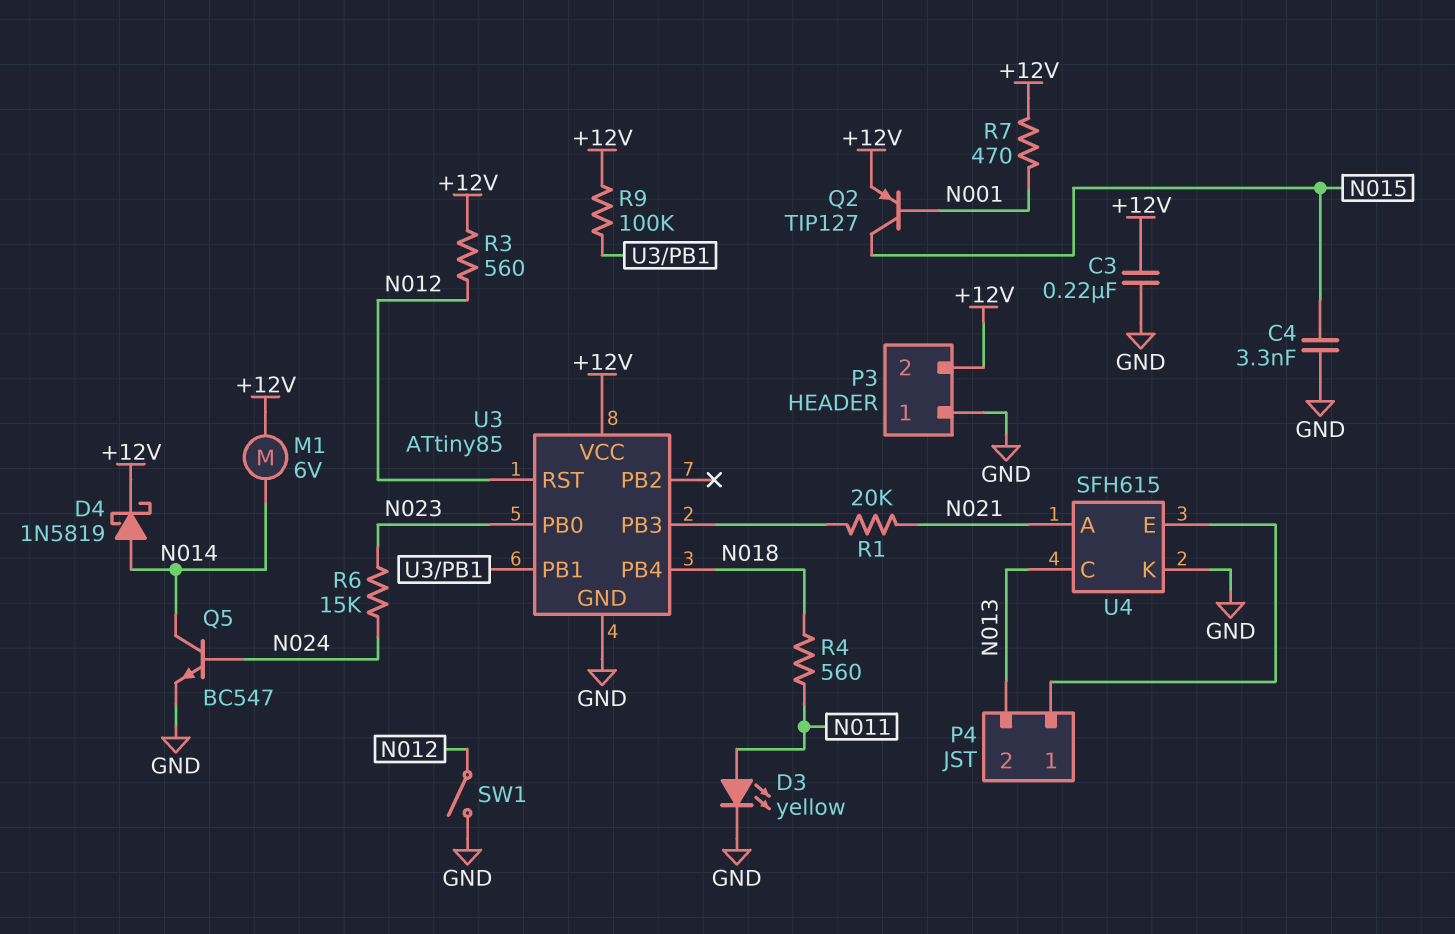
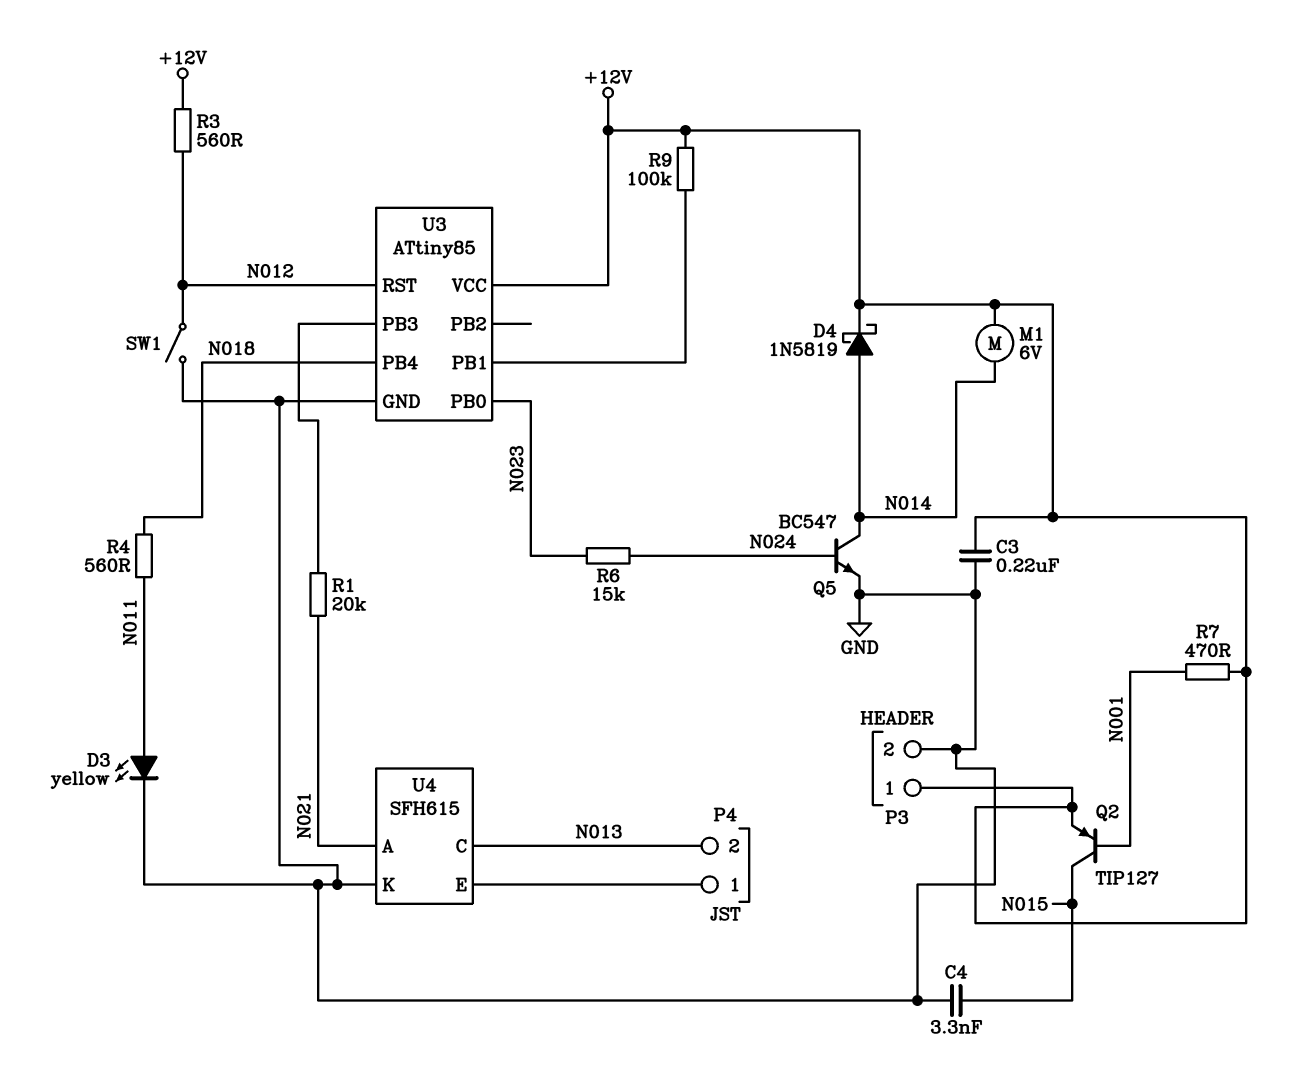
P3 pin 1: GND -> +12V
P3 pin 2: +12V -> GND

